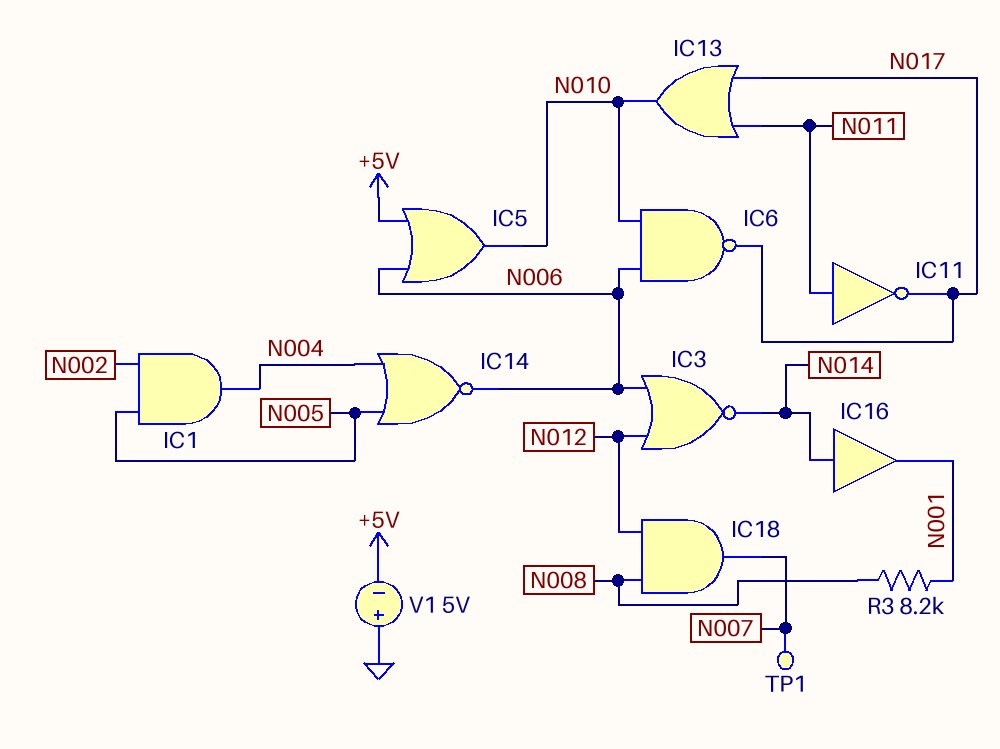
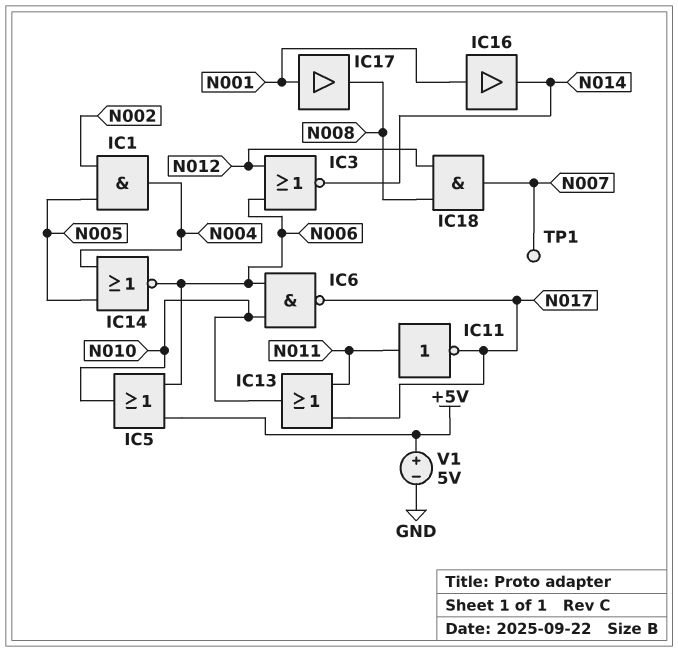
IC16: buffer (in N014, out N001) -> buffer (in N001, out N014)
IC17: none -> buffer (in N001, out N008)
R3: 8.2k (N001, N008) -> none
V1: 5V (plus GND, minus +5V) -> 5V (plus +5V, minus GND)

